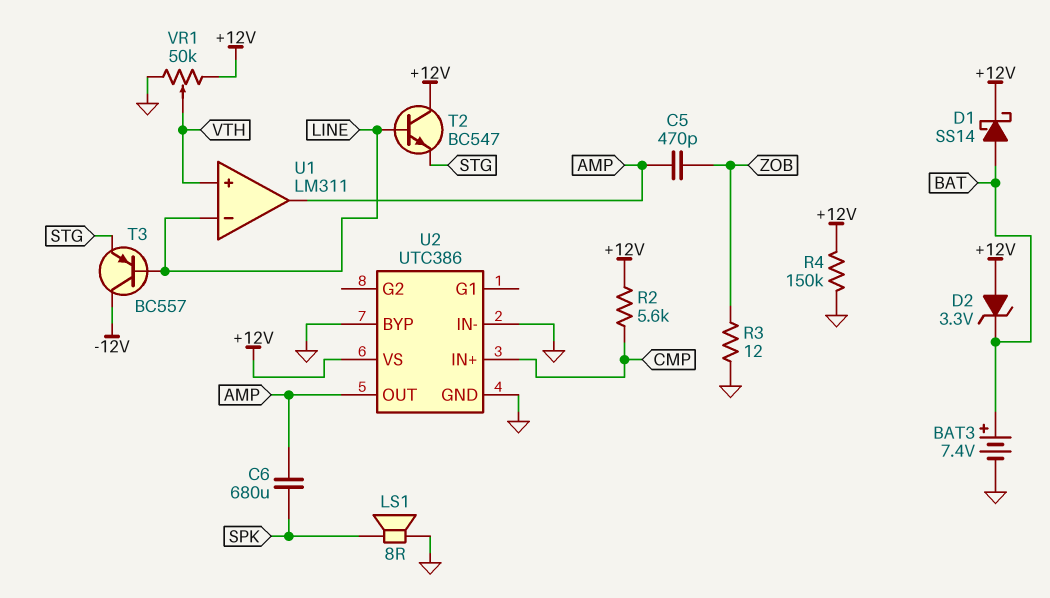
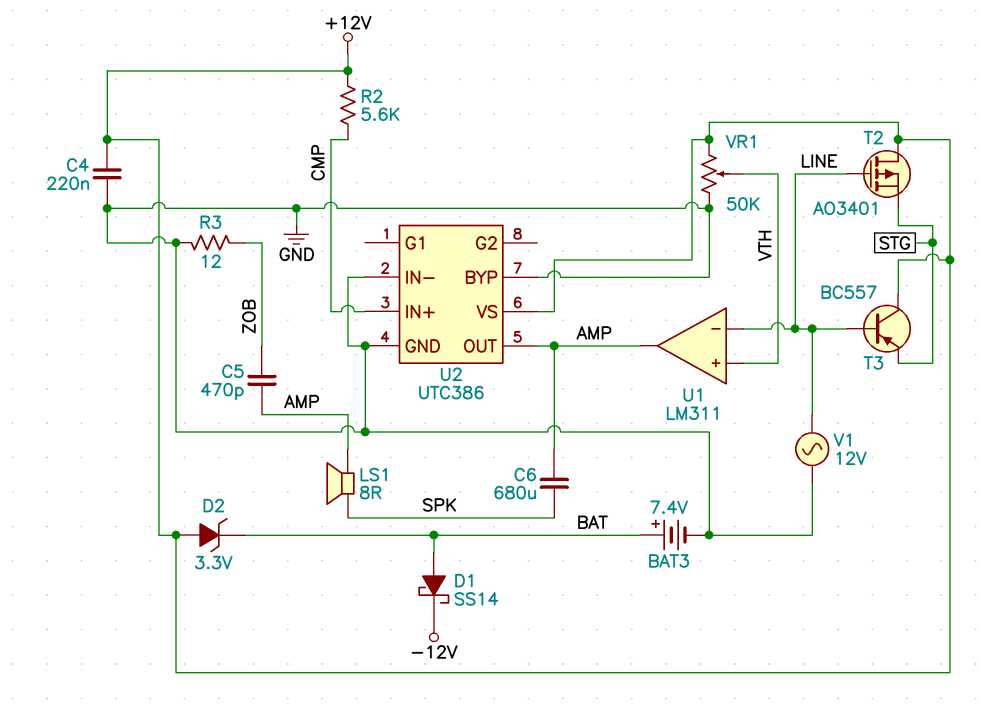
C4: none -> 220nF (+12V, GND)
D1: schottky SS14 (A BAT, K +12V) -> schottky SS14 (A BAT, K -12V)
LS1: speaker 8R (GND, SPK) -> speaker 8R (AMP, SPK)
R4: 150k (+12V, GND) -> none
T2: NPN BC547 (B LINE, C +12V, E STG) -> PMOS AO3401 (G LINE, D +12V, S STG)
T3: PNP BC557 (B LINE, C -12V, E STG) -> PNP BC557 (B LINE, C +12V, E STG)
V1: none -> AC 12V (GND, LINE)

